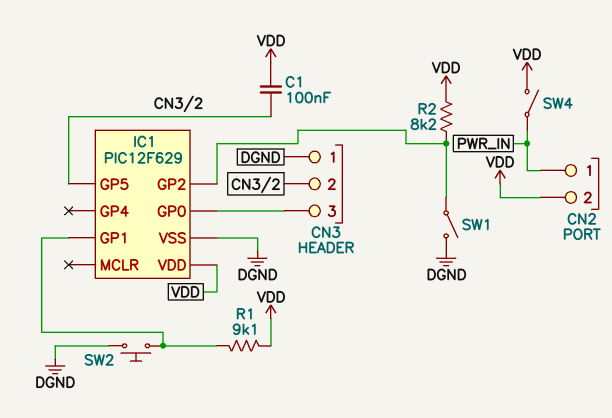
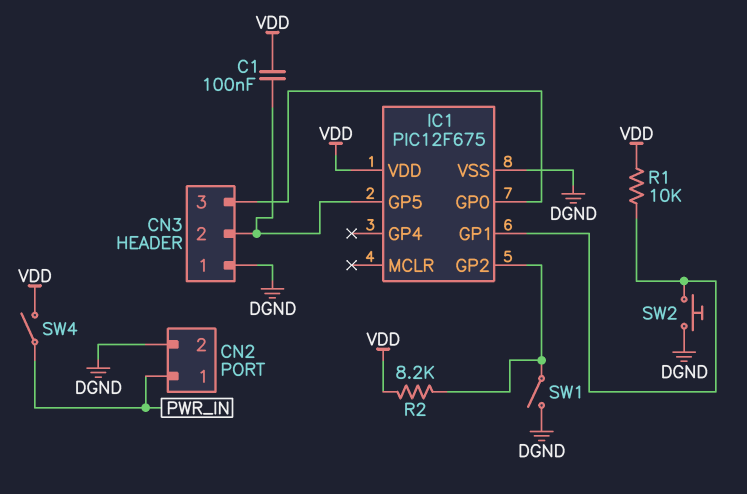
CN2 pin 2: VDD -> DGND
IC1: PIC12F629 -> PIC12F675
R1: 9.1k (IC1/GP1, VDD) -> 10k (IC1/GP1, VDD)

